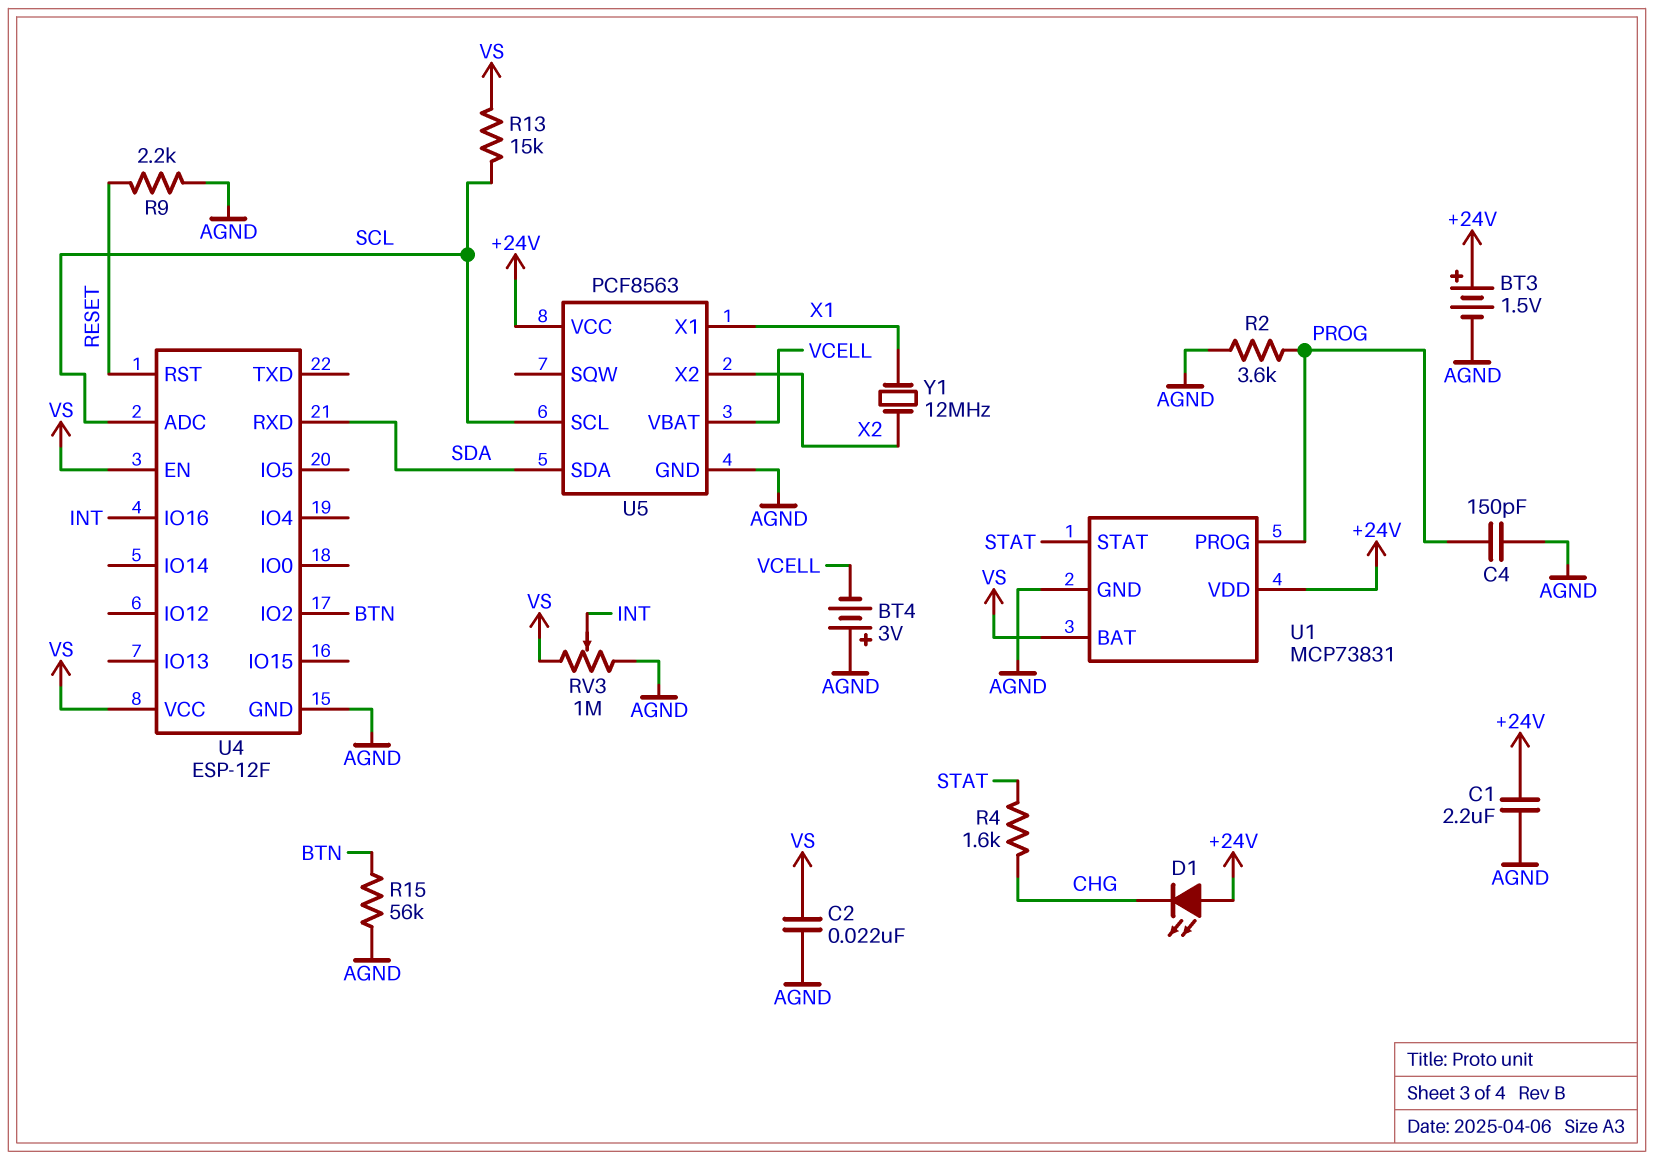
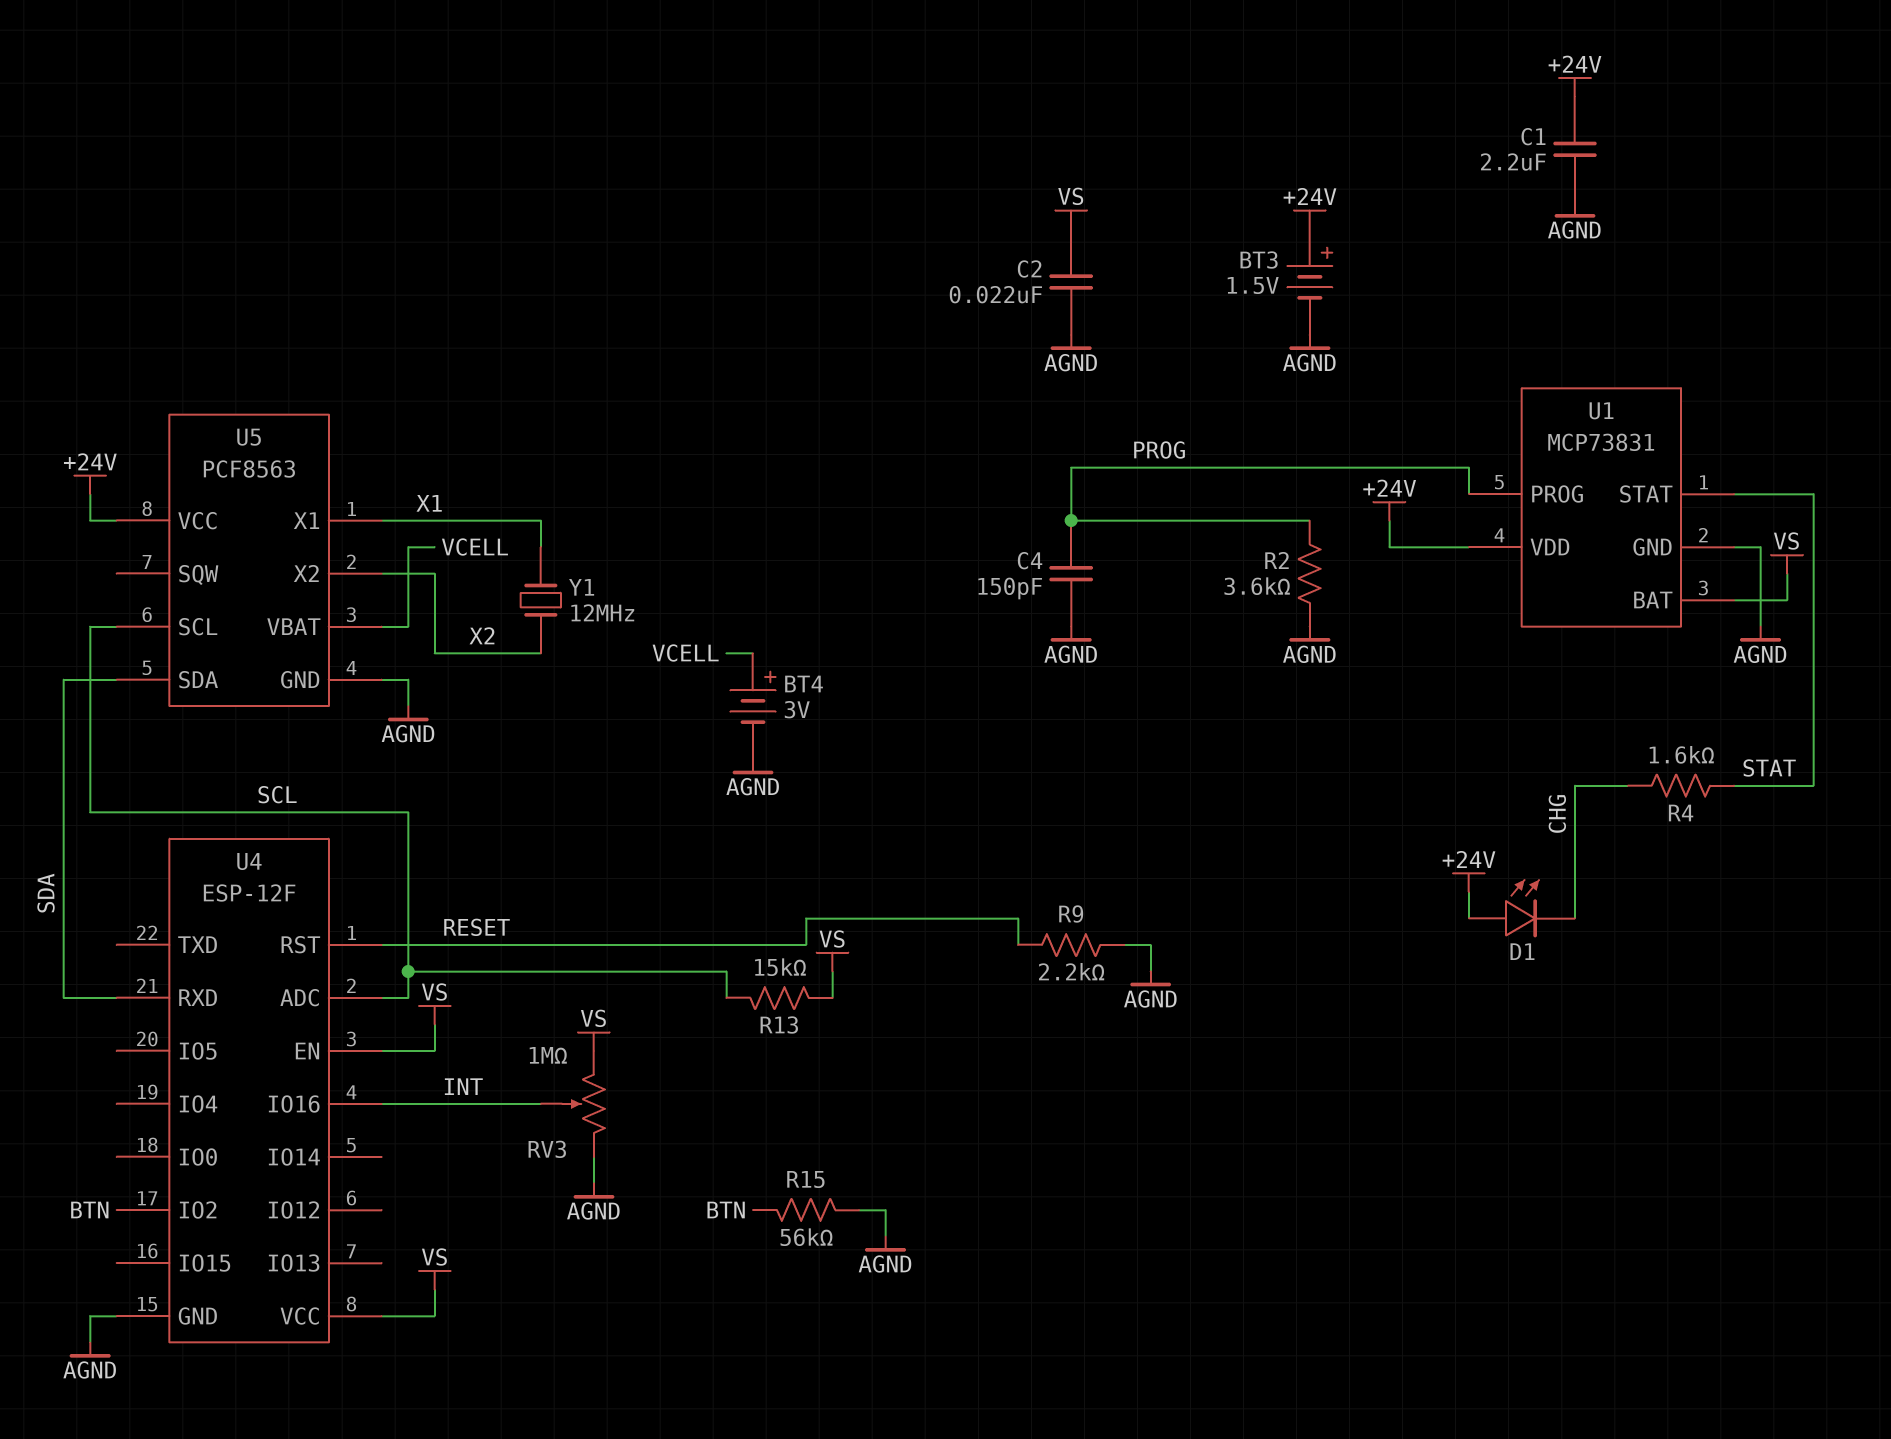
BT4: 3V (plus AGND, minus VCELL) -> 3V (plus VCELL, minus AGND)

